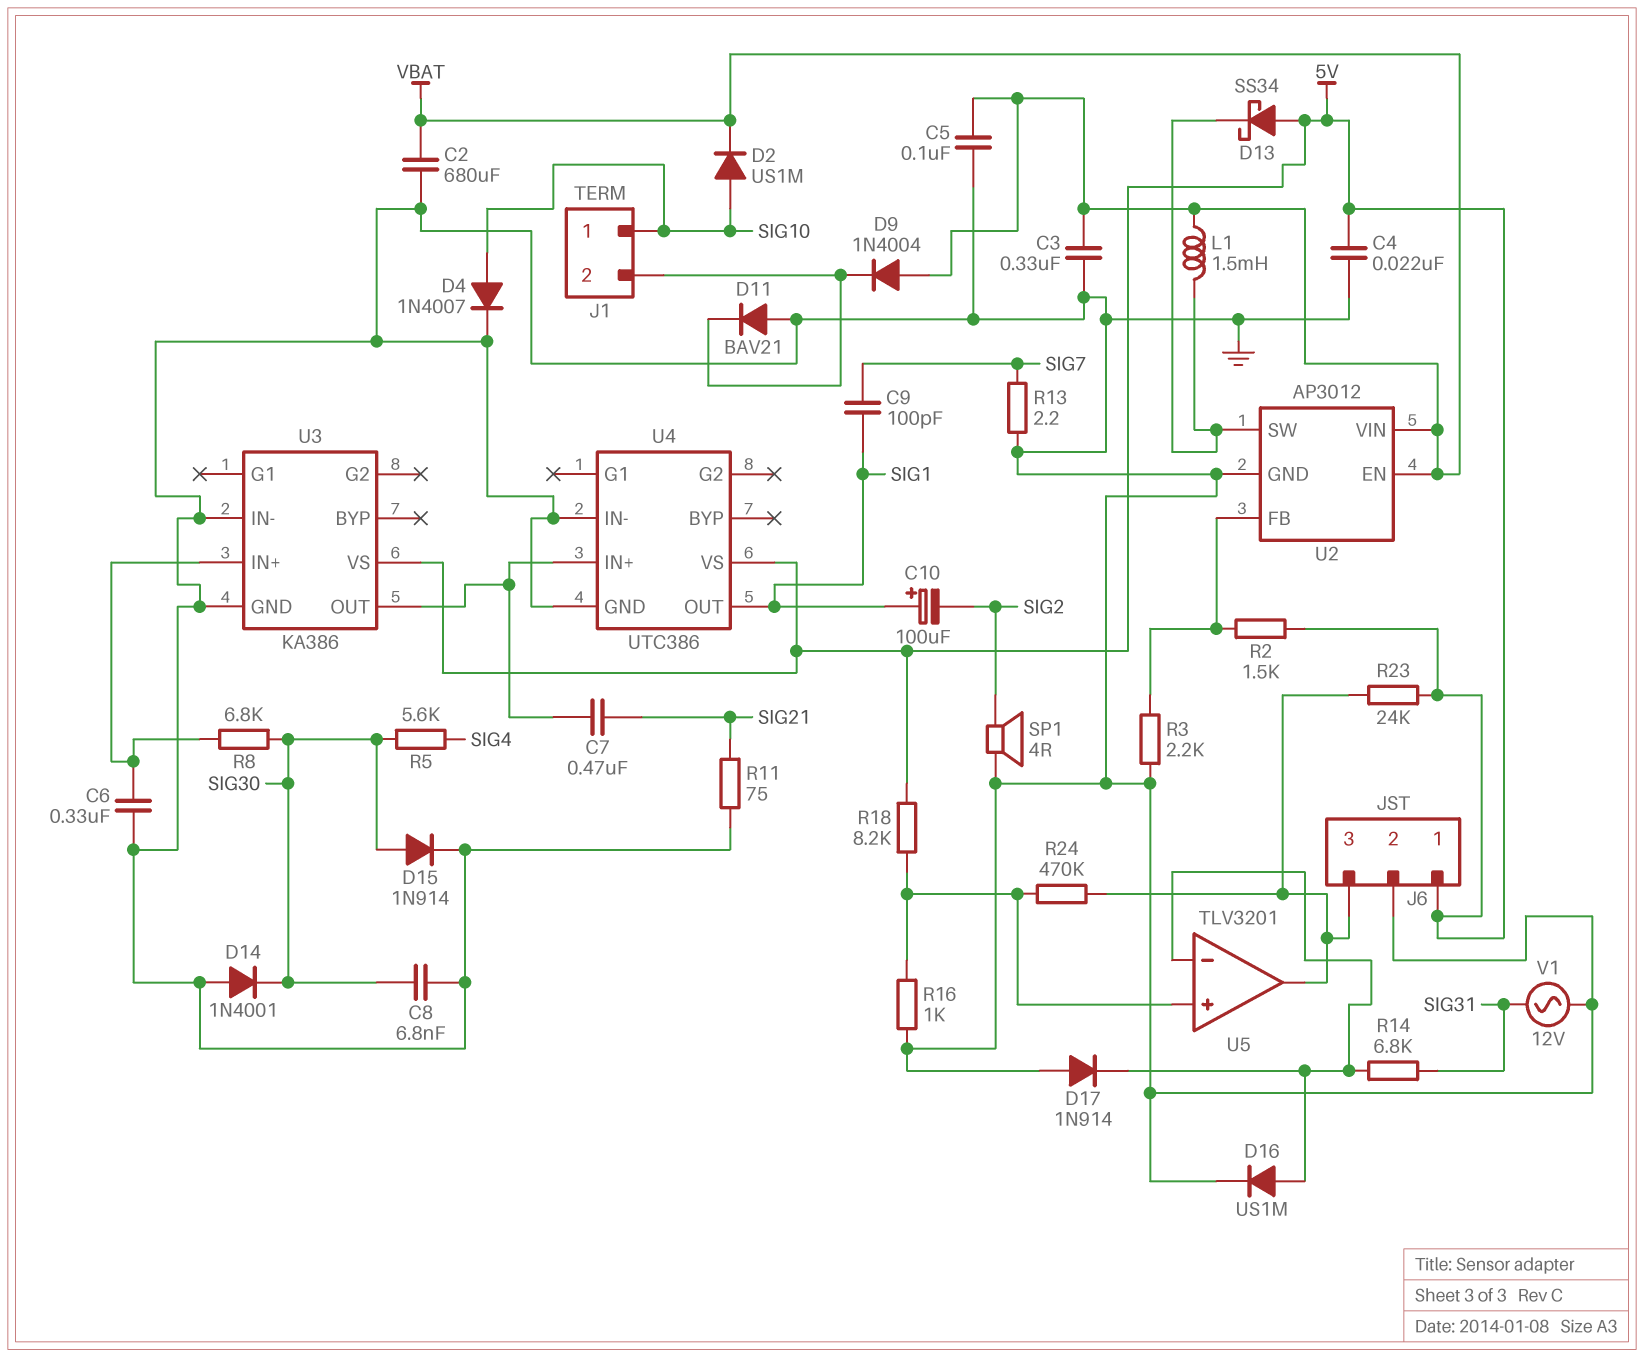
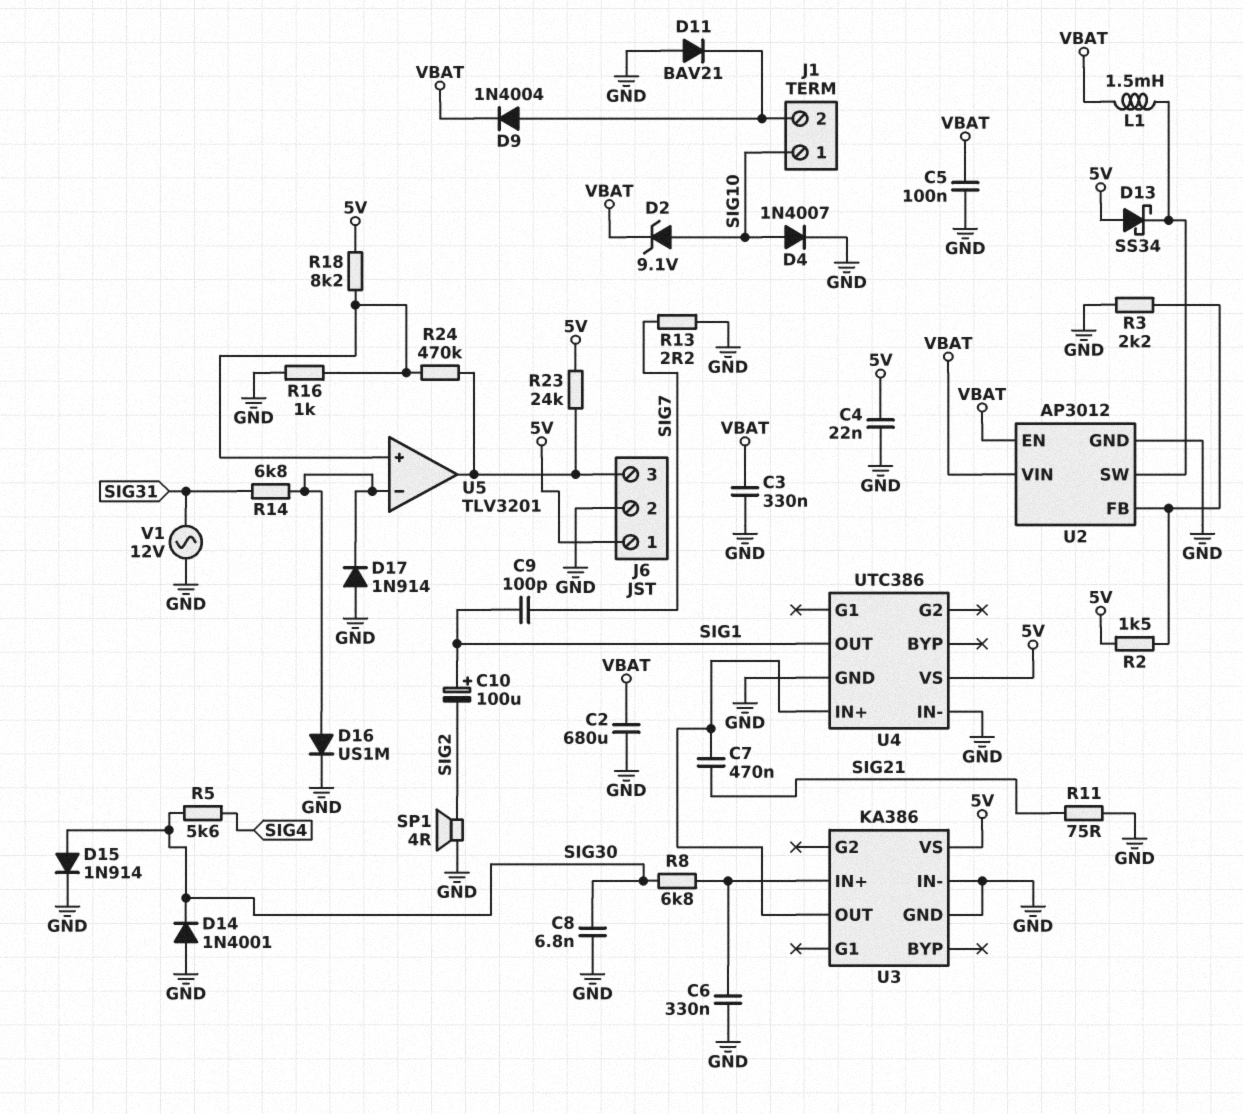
D2: diode US1M (A SIG10, K VBAT) -> zener 9.1V (A SIG10, K VBAT)
D9: diode 1N4004 (A VBAT, K J1/2) -> diode 1N4004 (A J1/2, K VBAT)

